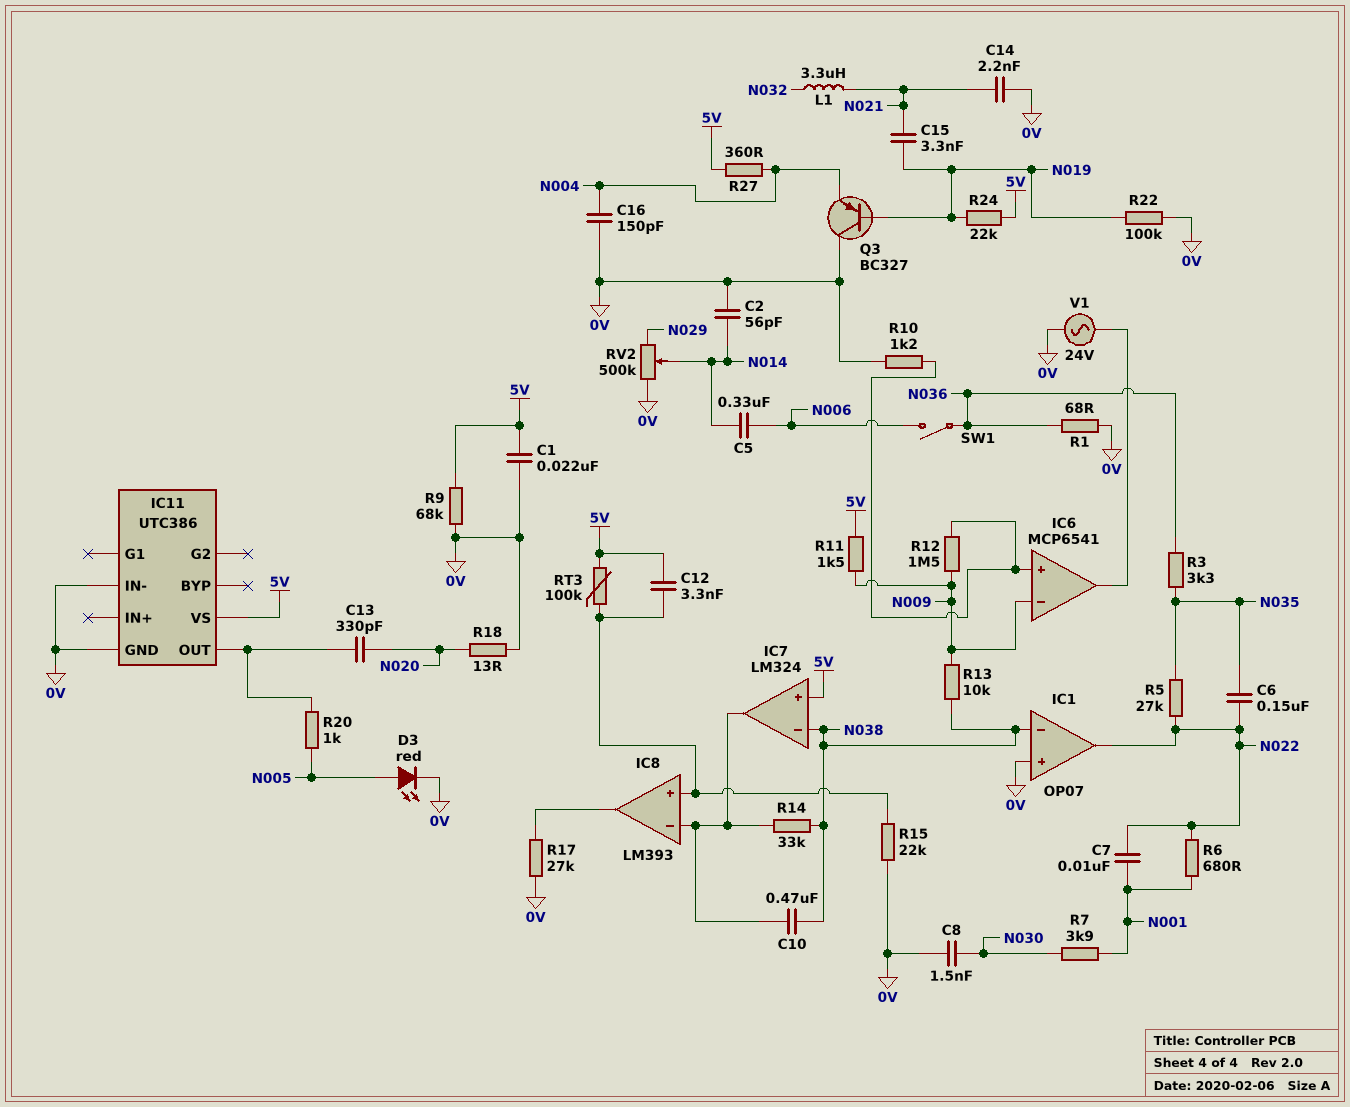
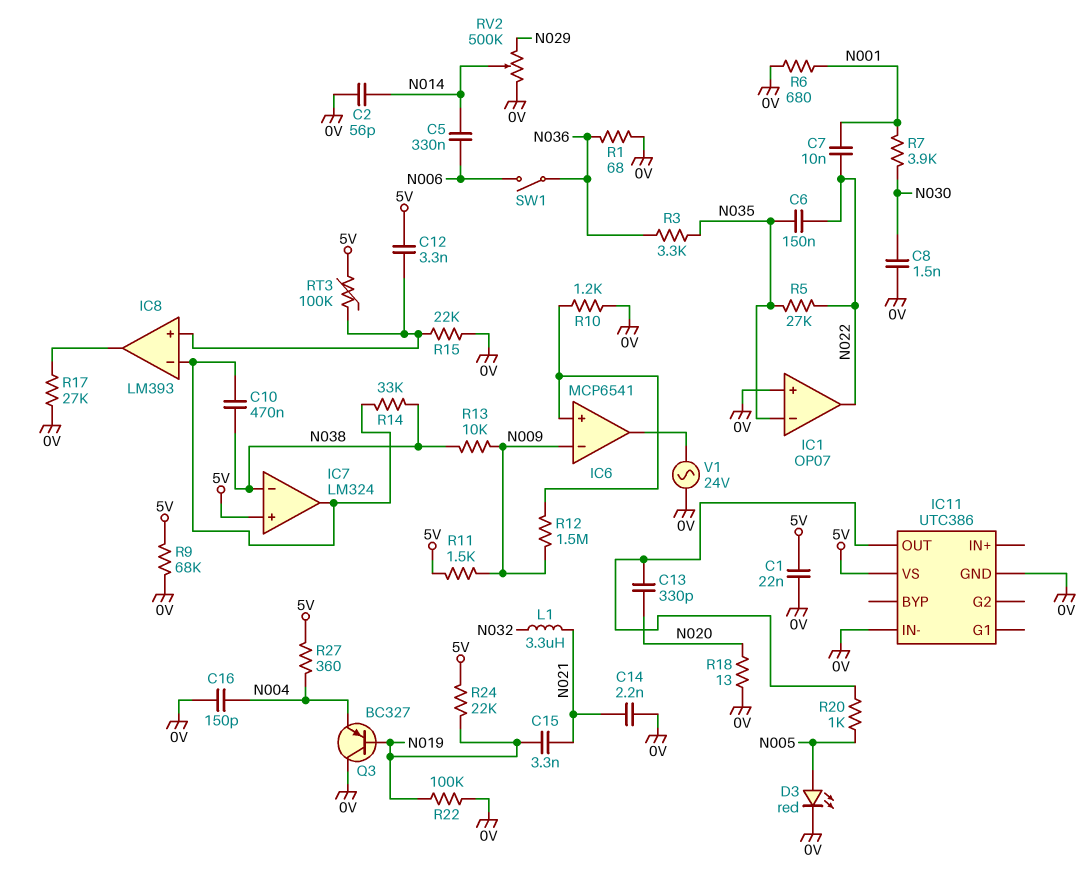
IC1 pin in-: N038 -> N035
R6: 680 (N001, N022) -> 680 (0V, N001)

